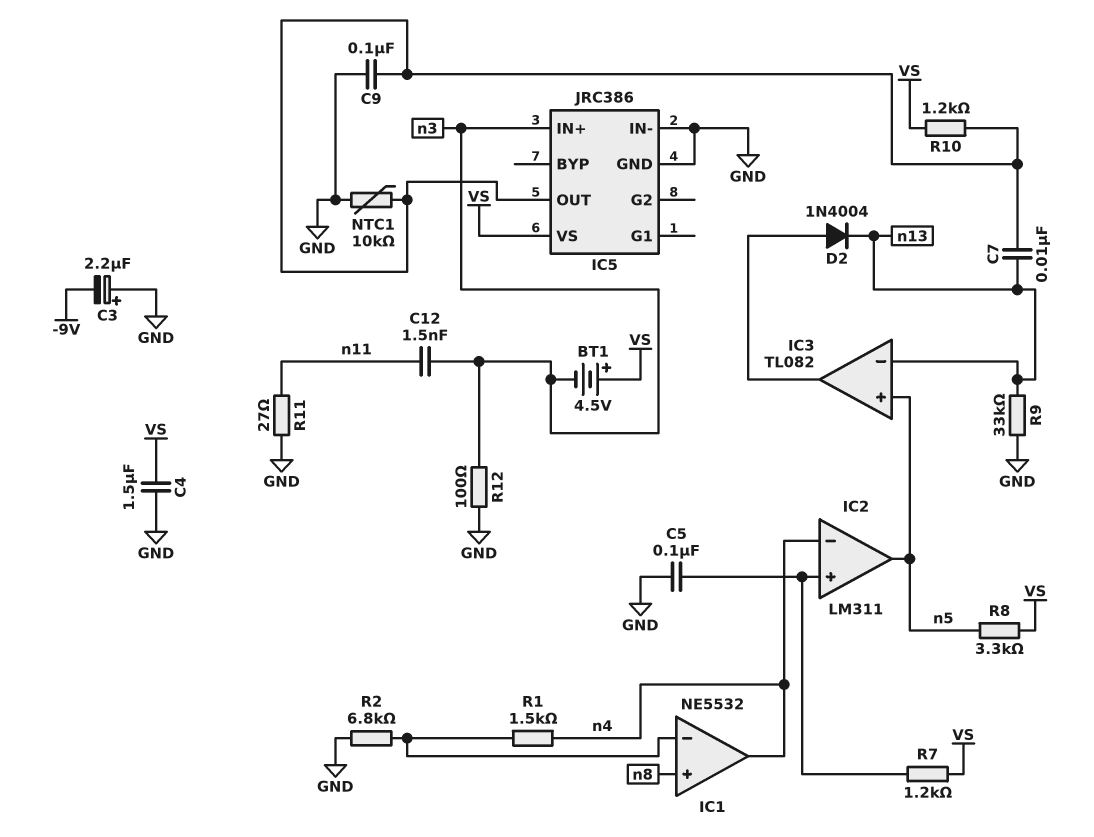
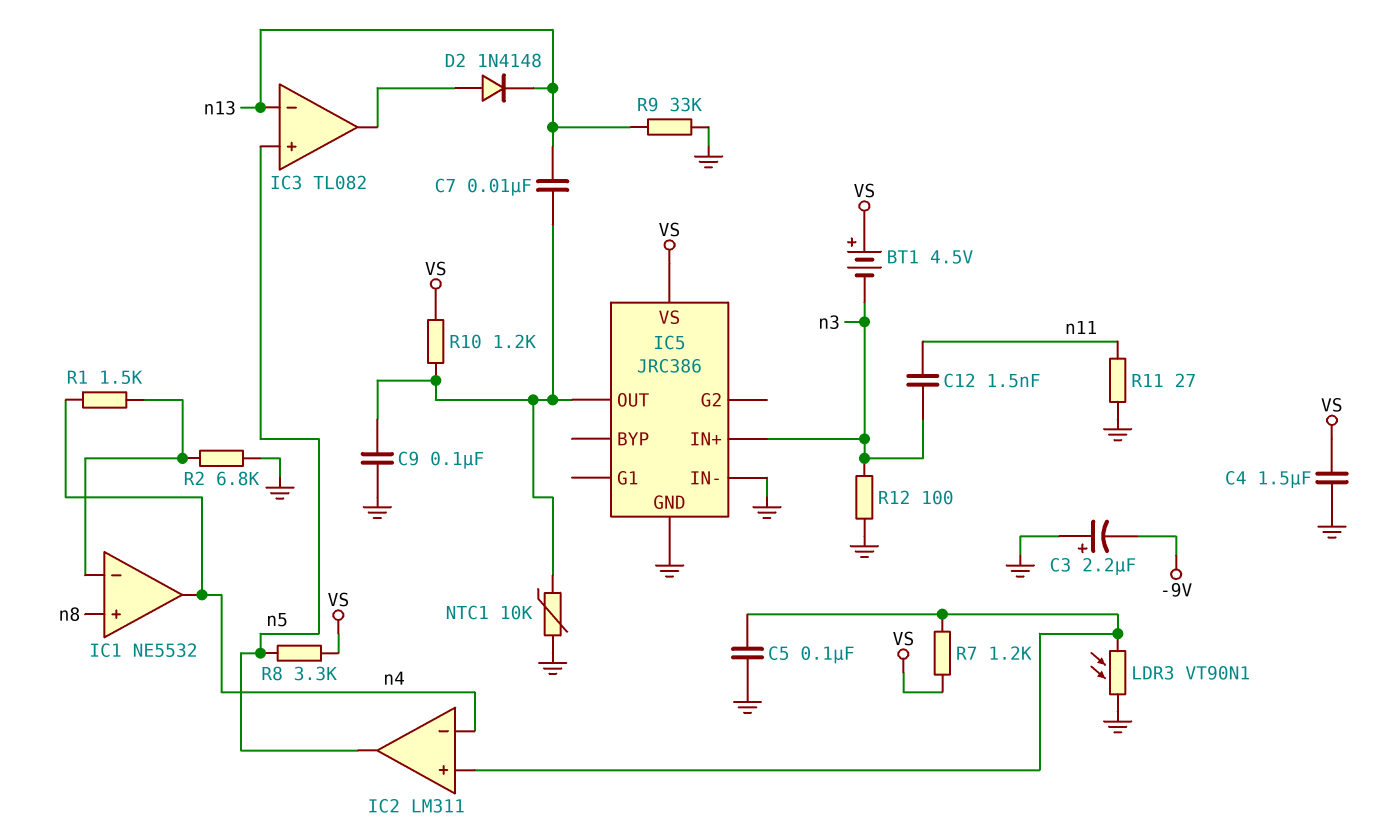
D2: diode 1N4004 (A IC3/out, K n13) -> diode 1N4148 (A IC3/out, K n13)
LDR3: none -> VT90N1 (GND, IC2/in+)

